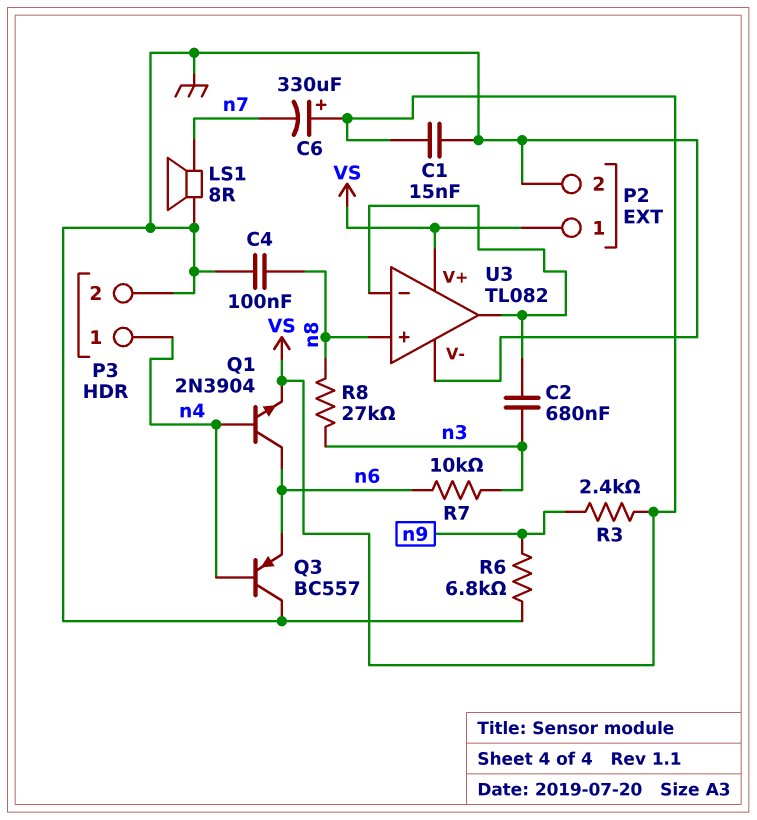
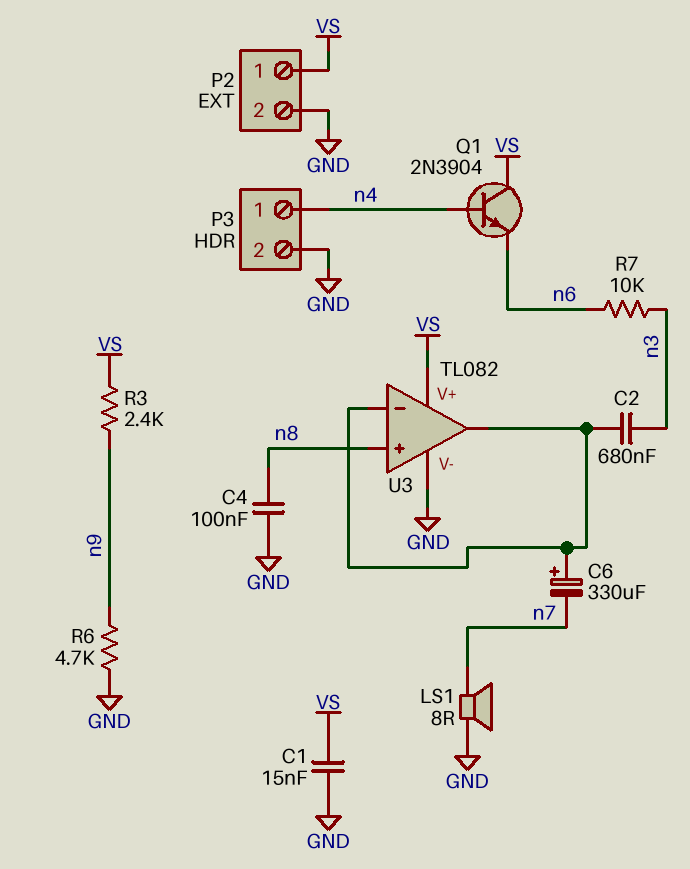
C6: 330uF (plus VS, minus n7) -> 330uF (plus U3/in-, minus n7)
Q1: NPN 2N3904 (B n4, C n6, E VS) -> NPN 2N3904 (B n4, C VS, E n6)
Q3: PNP BC557 (B n4, C GND, E n6) -> none
R6: 6.8k (GND, n9) -> 4.7k (GND, n9)
R8: 27k (n3, n8) -> none

